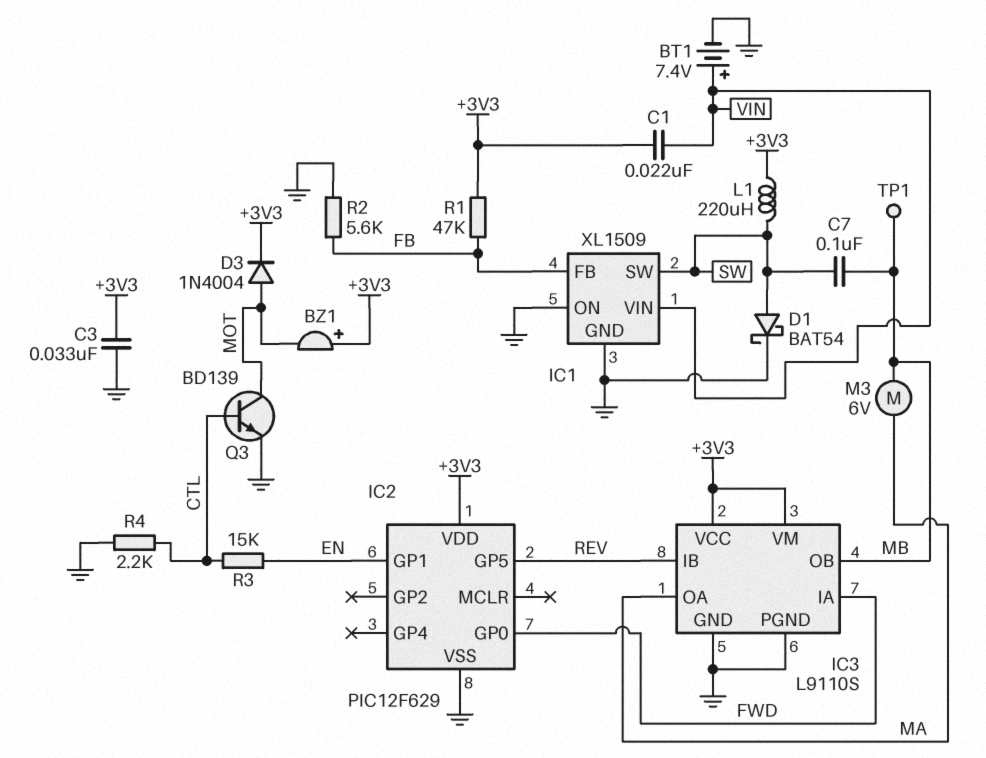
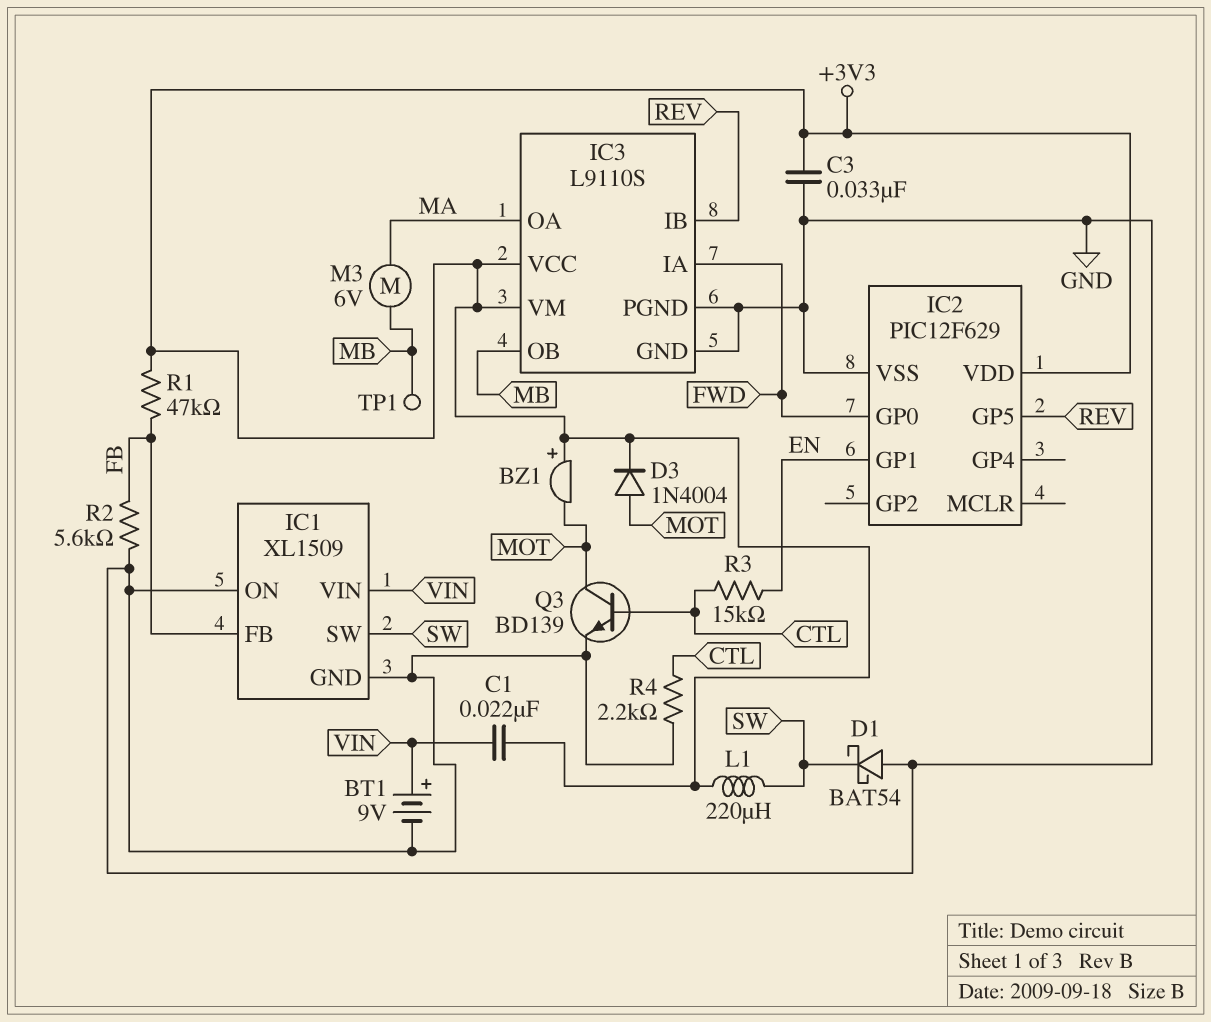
BT1: 7.4V (plus VIN, minus GND) -> 9V (plus VIN, minus GND)
C7: 100nF (MB, SW) -> none
D1: schottky BAT54 (A SW, K GND) -> schottky BAT54 (A GND, K SW)

